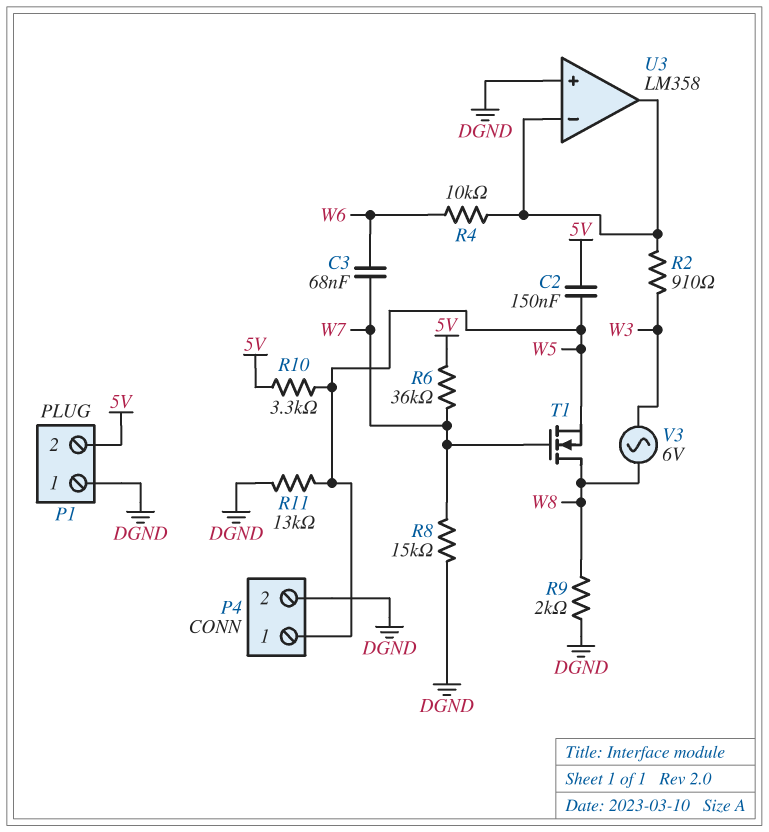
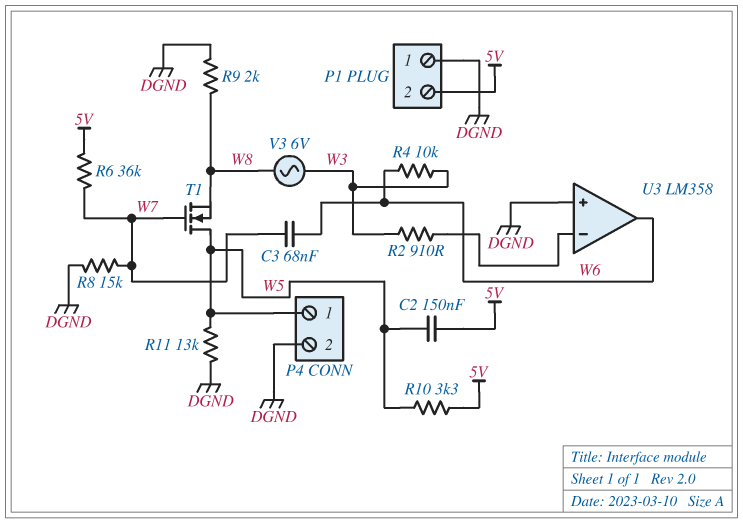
R4: 10k (U3/in-, W6) -> 10k (W3, W6)
T1: NMOS (G W7, D W8, S W5) -> NMOS (G W7, D W5, S W8)
U3 pin out: U3/in- -> W6

